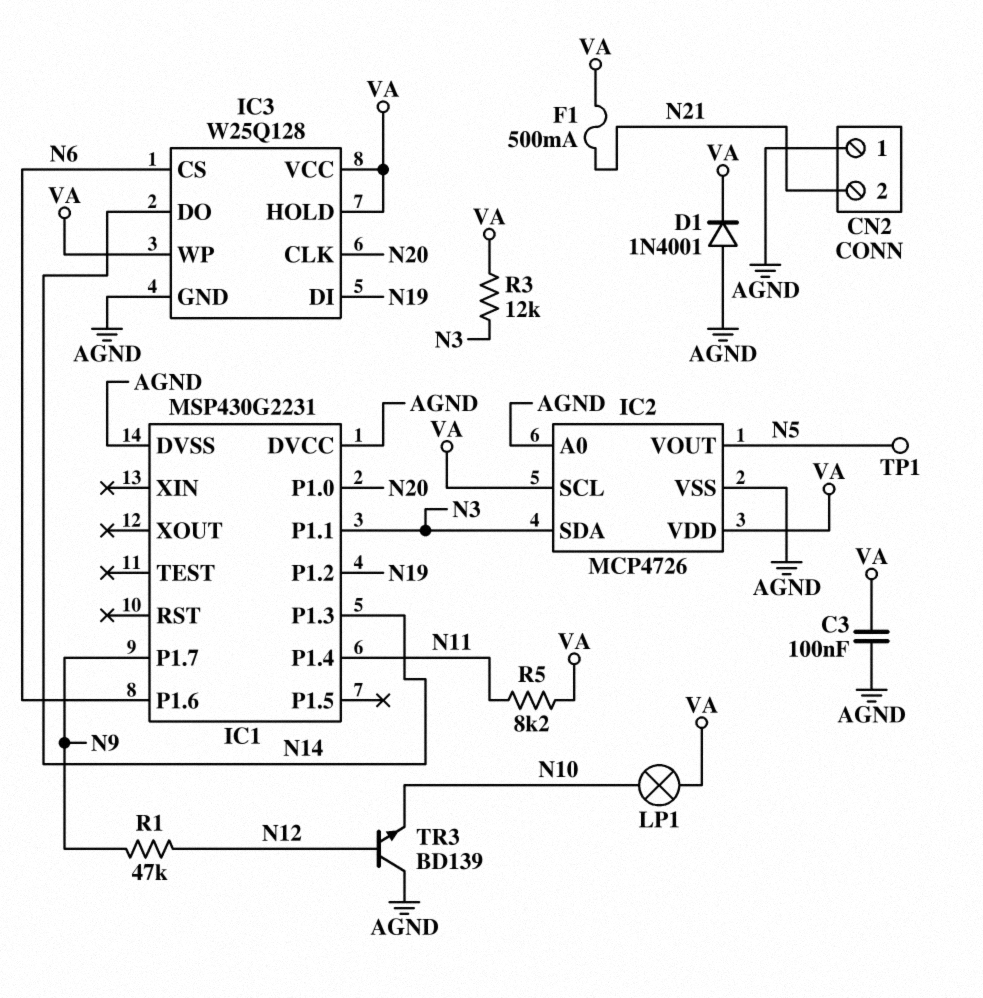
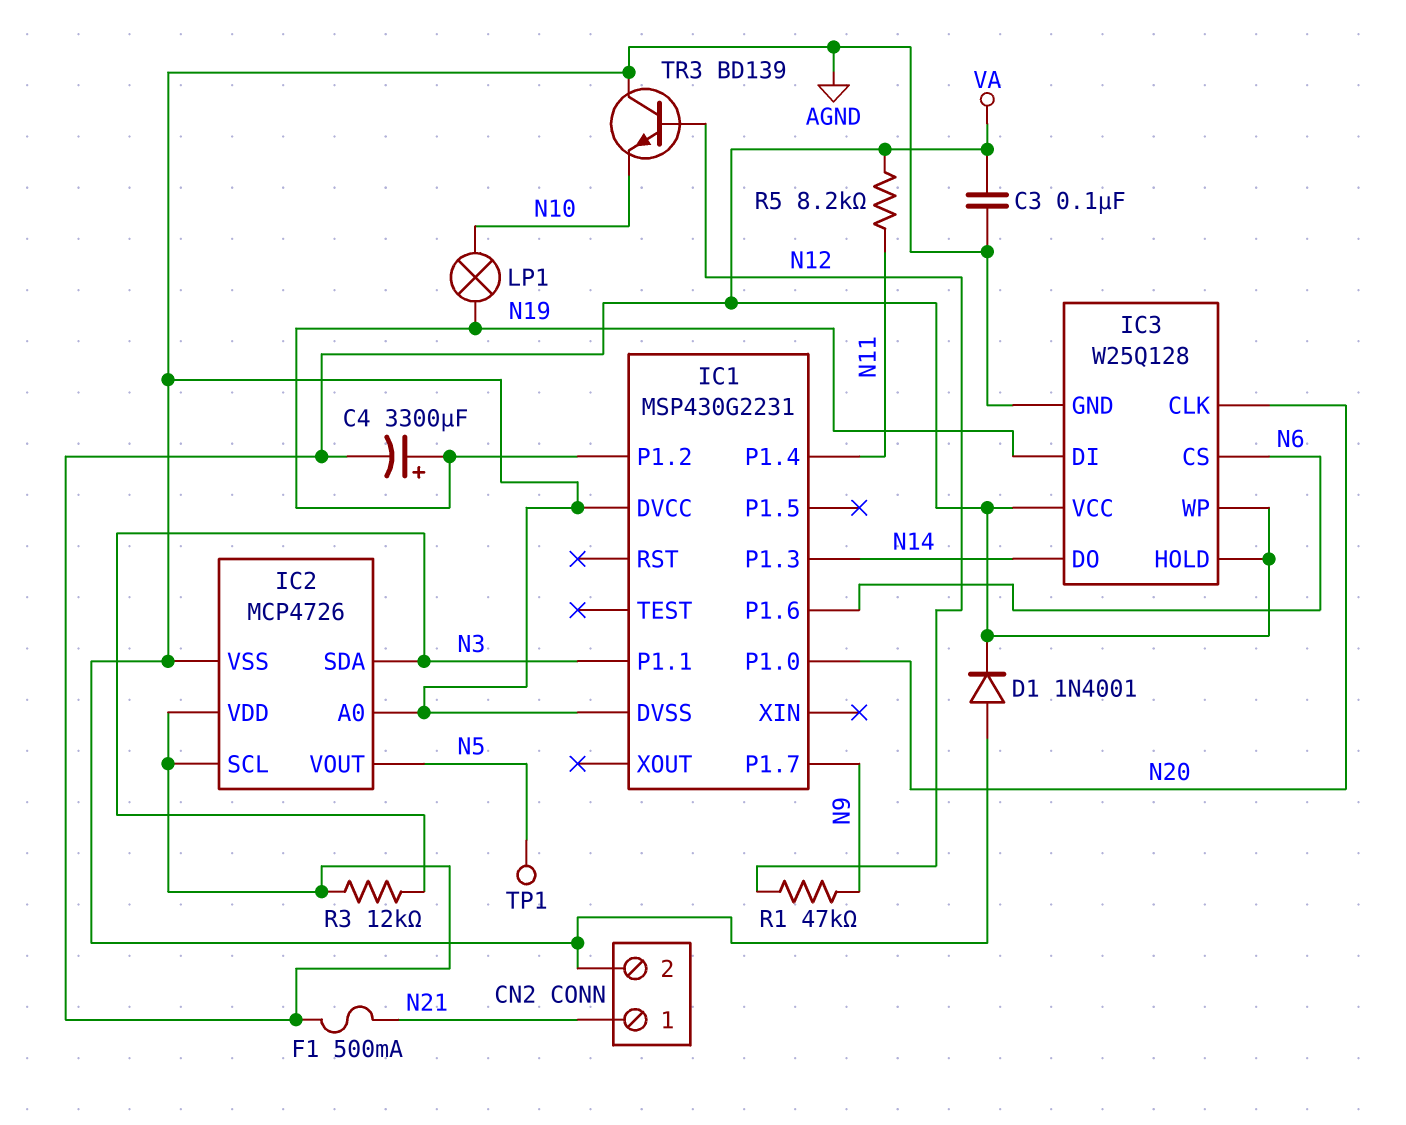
C4: none -> 3300uF (plus N19, minus VA)
CN2 pin 1: AGND -> N21
CN2 pin 2: N21 -> AGND
LP1: lamp (N10, VA) -> lamp (N10, N19)

